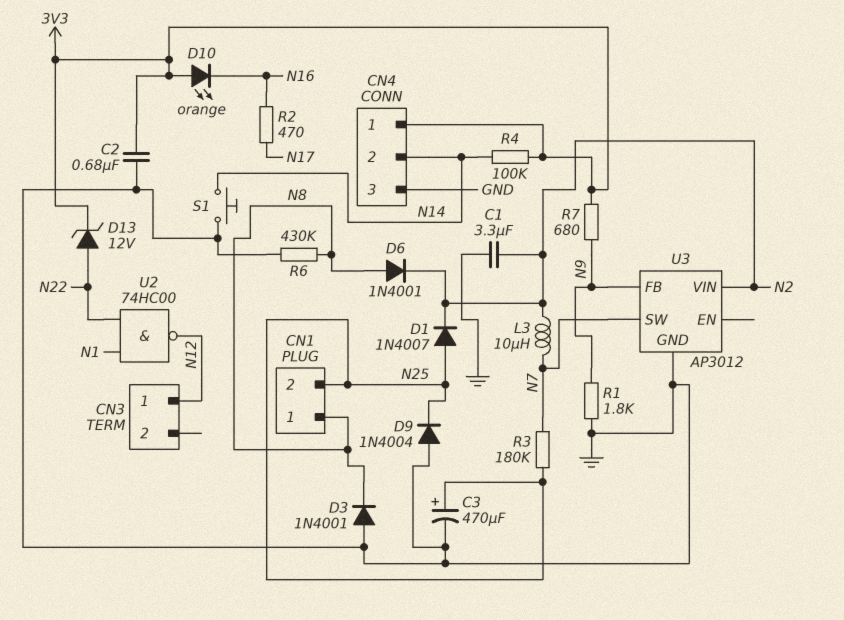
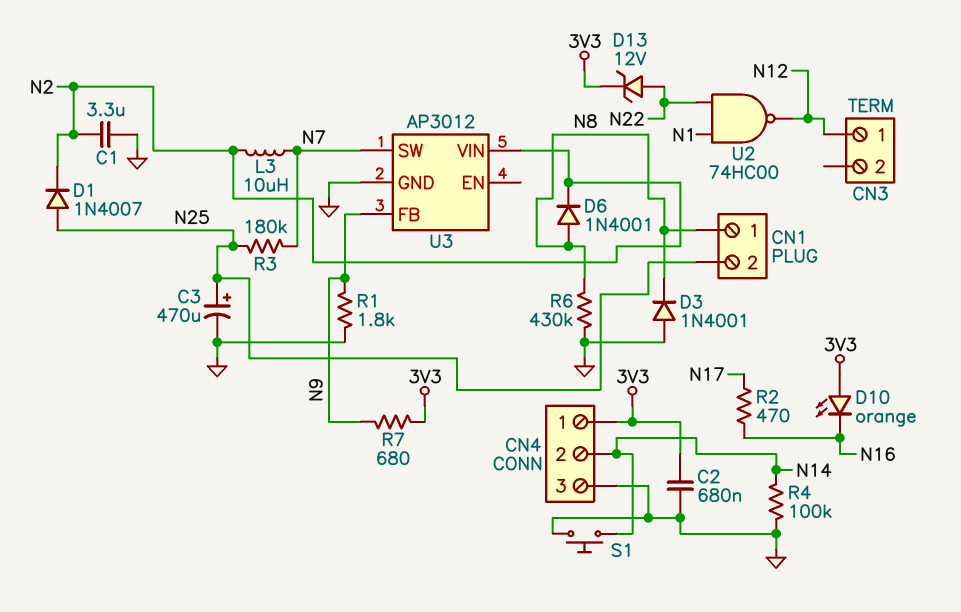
D9: diode 1N4004 (A GND, K N25) -> none
R4: 100k (3V3, N14) -> 100k (GND, N14)

